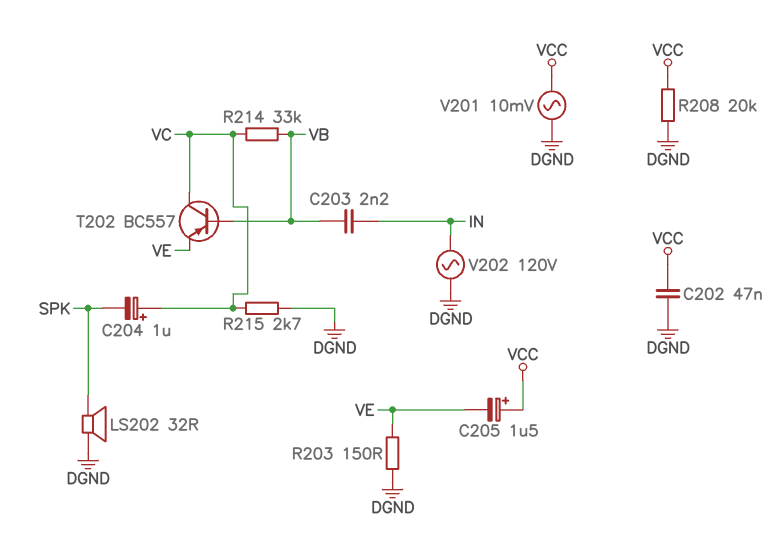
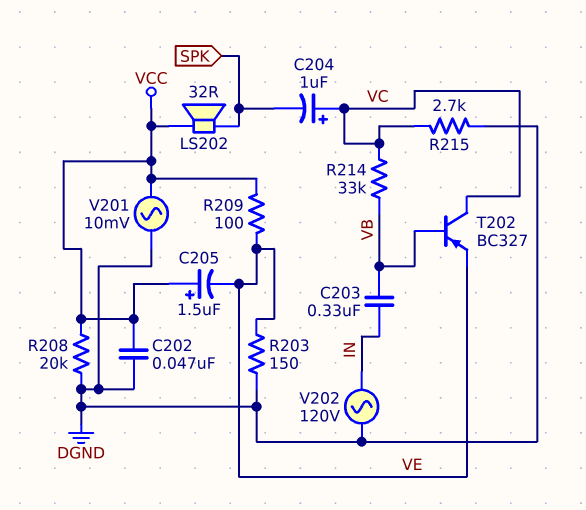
C203: 2.2nF (IN, VB) -> 330nF (IN, VB)
LS202: speaker 32R (DGND, SPK) -> speaker 32R (SPK, VCC)
R209: none -> 100 (VCC, VE)
T202: PNP BC557 (B VB, C VC, E VE) -> PNP BC327 (B VB, C VC, E VE)

